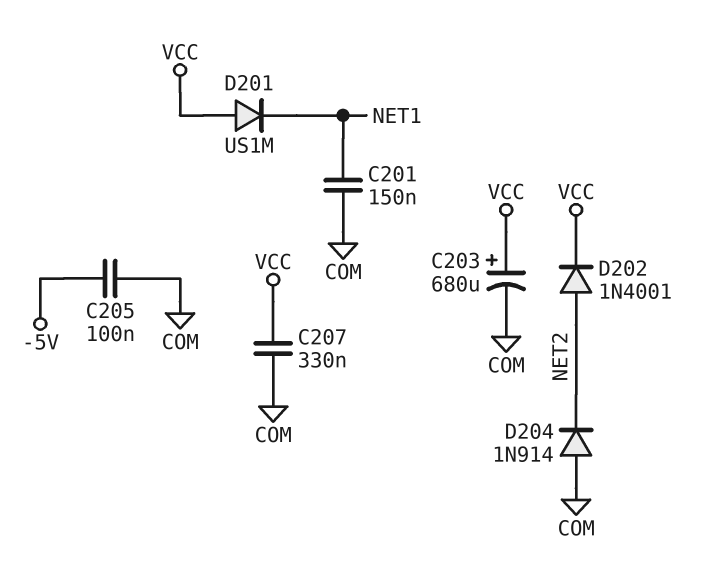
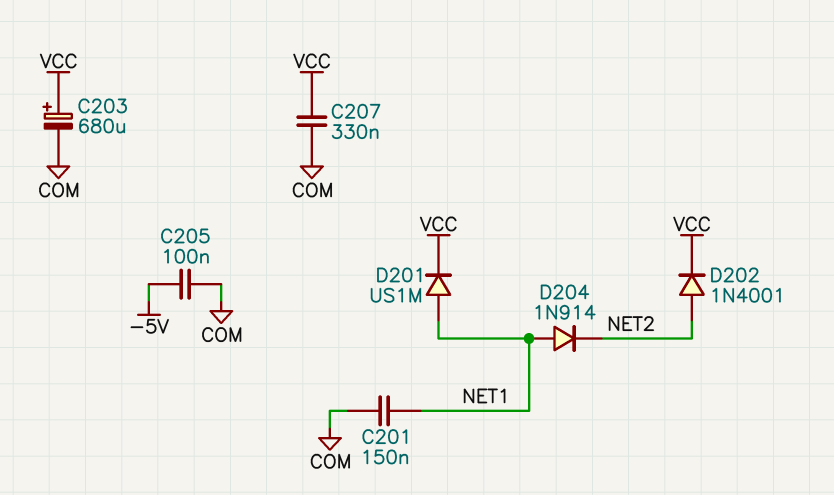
D201: diode US1M (A VCC, K NET1) -> diode US1M (A NET1, K VCC)
D204: diode 1N914 (A COM, K NET2) -> diode 1N914 (A NET1, K NET2)

